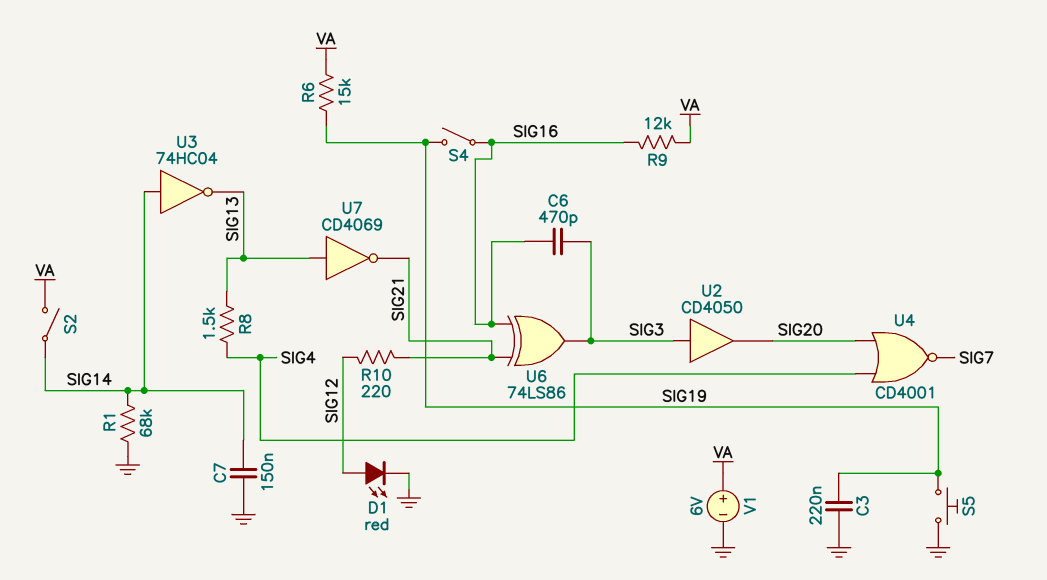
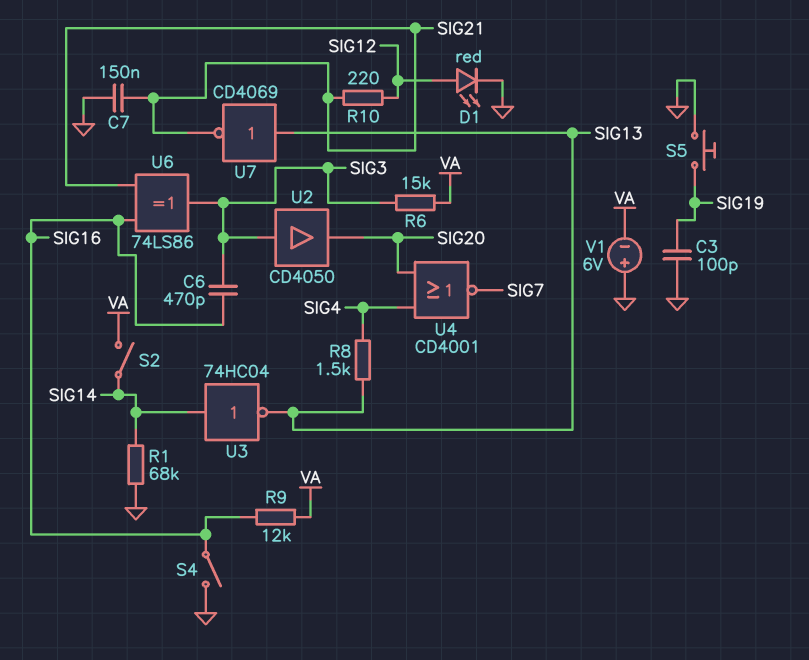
C3: 220nF (GND, SIG19) -> 100pF (GND, SIG19)
C7: 150nF (GND, SIG14) -> 150nF (GND, SIG21)
R6: 15k (SIG19, VA) -> 15k (SIG3, VA)
S4: switch (SIG16, SIG19) -> switch (GND, SIG16)
V1: 6V (plus VA, minus GND) -> 6V (plus GND, minus VA)

